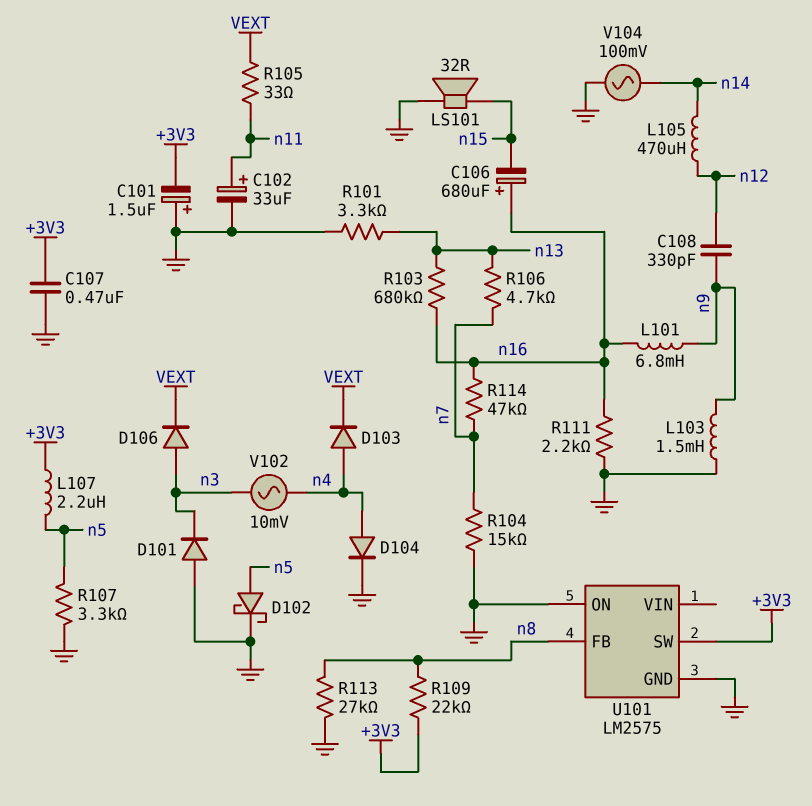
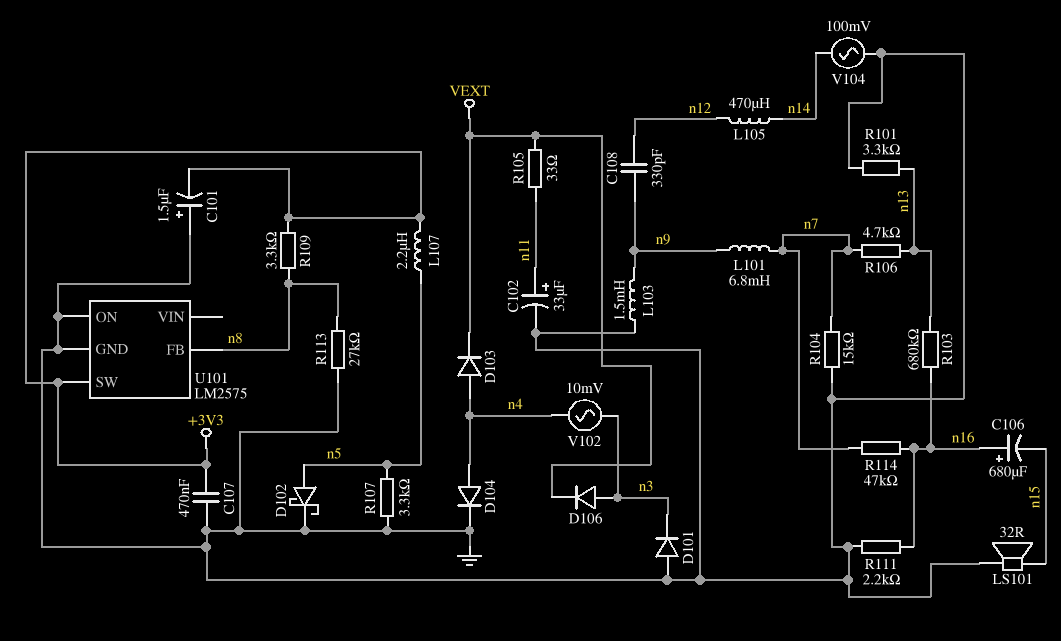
L101: 6.8mH (n9, n16) -> 6.8mH (n7, n9)
R109: 22k (+3V3, n8) -> 3.3k (+3V3, n8)

